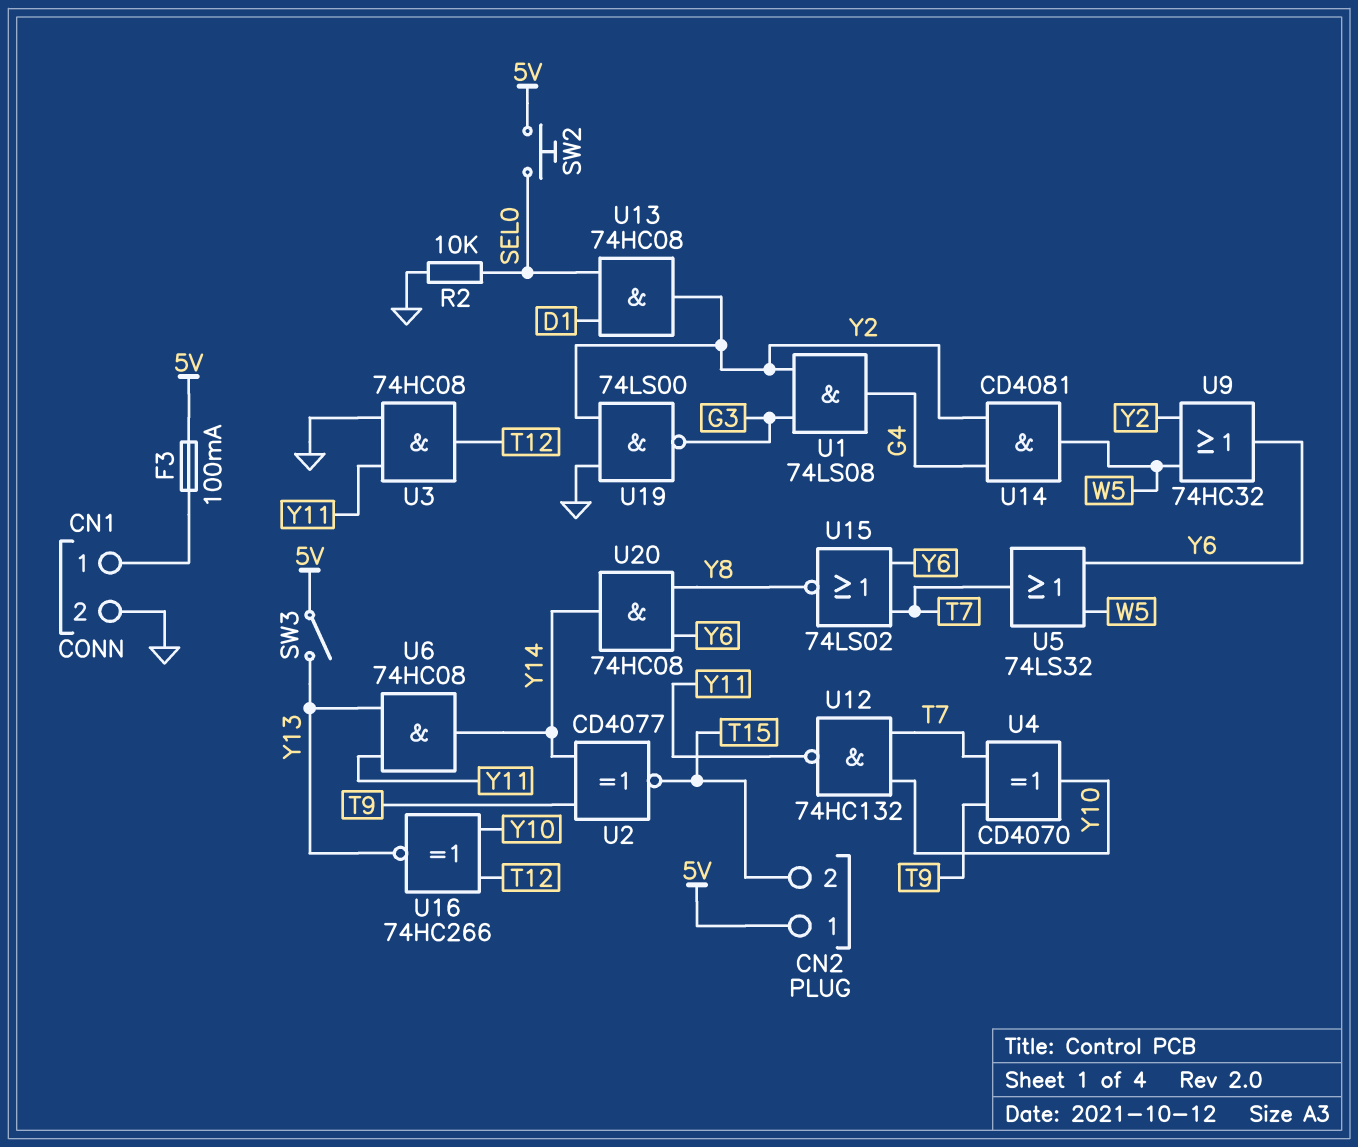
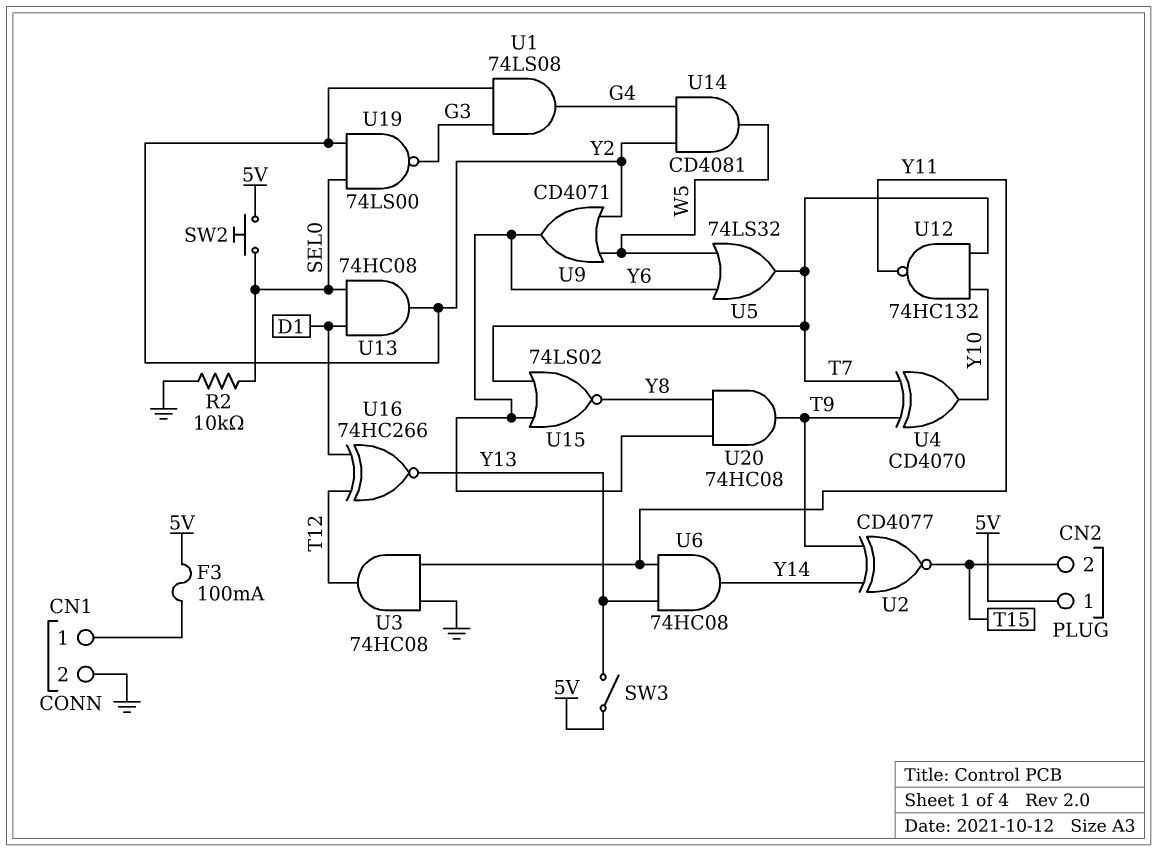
U9: OR 74HC32 (in W5, in Y2, out Y6) -> OR CD4071 (in W5, in Y2, out Y6)
U16: XNOR 74HC266 (in T12, in Y10, out Y13) -> XNOR 74HC266 (in D1, in T12, out Y13)
U19: NAND 74LS00 (in GND, in Y2, out G3) -> NAND 74LS00 (in SEL0, in Y2, out G3)
U20: AND 74HC08 (in Y6, in Y8, out Y14) -> AND 74HC08 (in Y6, in Y8, out T9)

